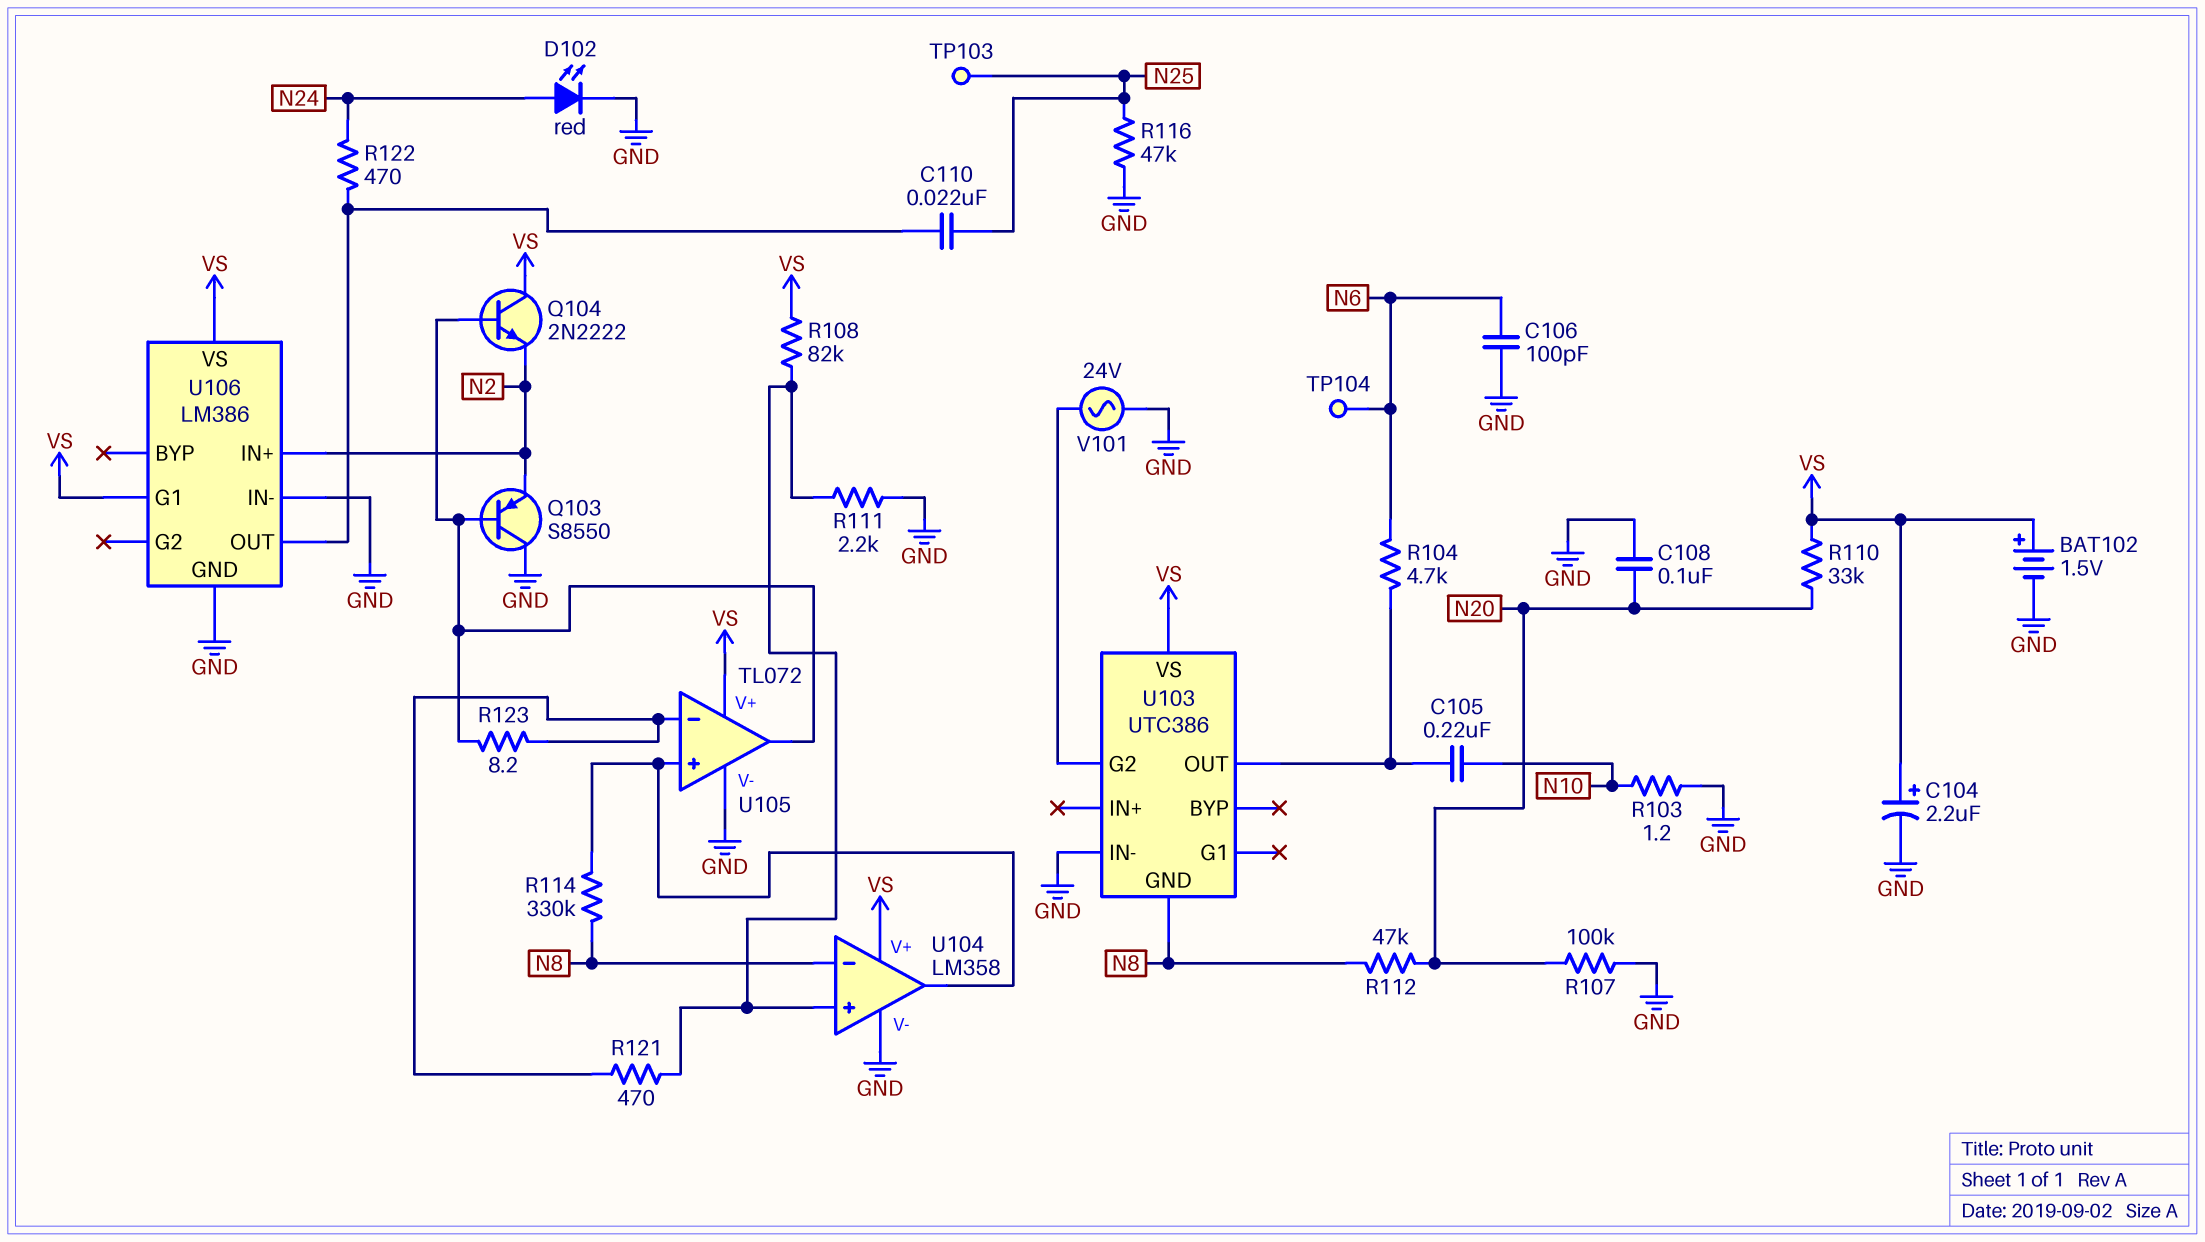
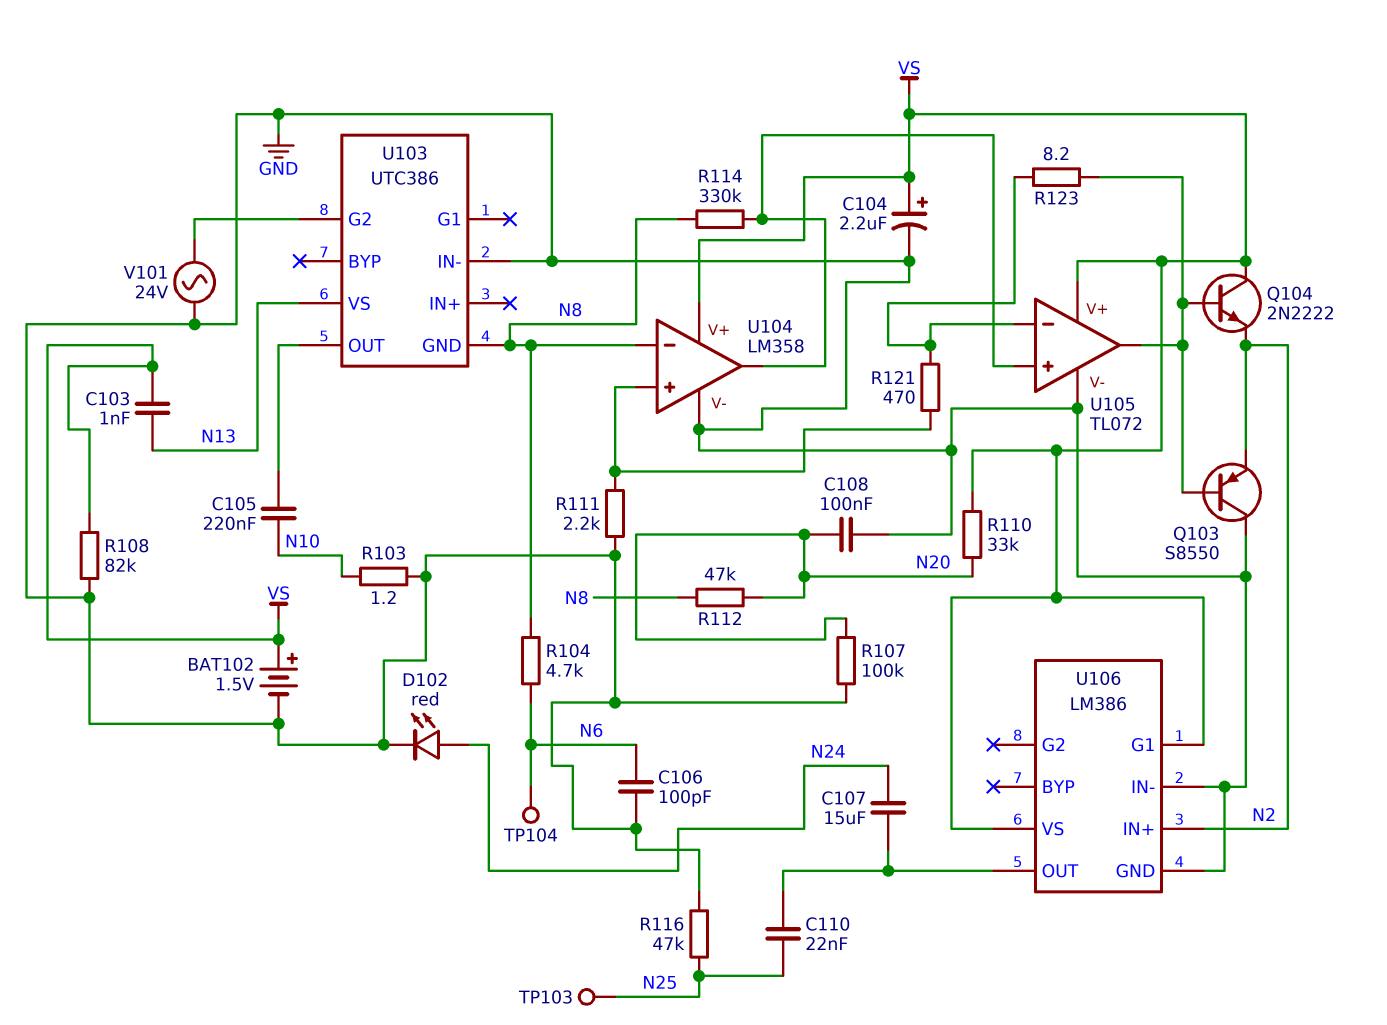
C103: none -> 1nF (N13, VS)
C107: none -> 15uF (N24, U106/OUT)
R104: 4.7k (N6, U103/OUT) -> 4.7k (N6, N8)
R108: 82k (U104/in+, VS) -> 82k (GND, VS)
R122: 470 (N24, U106/OUT) -> none
U103 pin VS: VS -> N13

